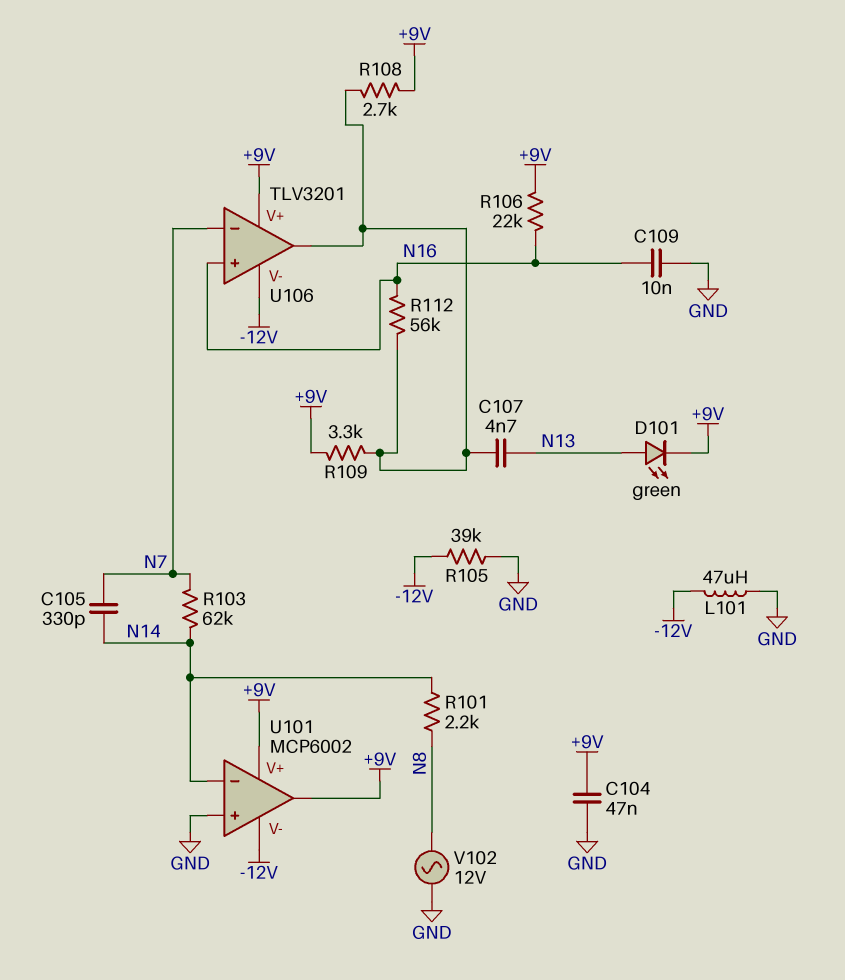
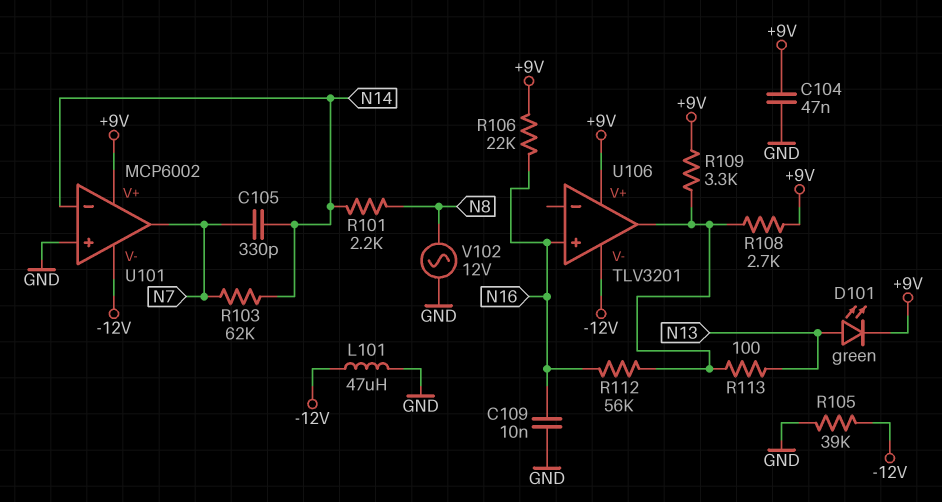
C107: 4.7nF (N13, U106/out) -> none
R113: none -> 100 (N13, U106/out)
U101 pin out: +9V -> N7
U106 pin in-: N7 -> none

